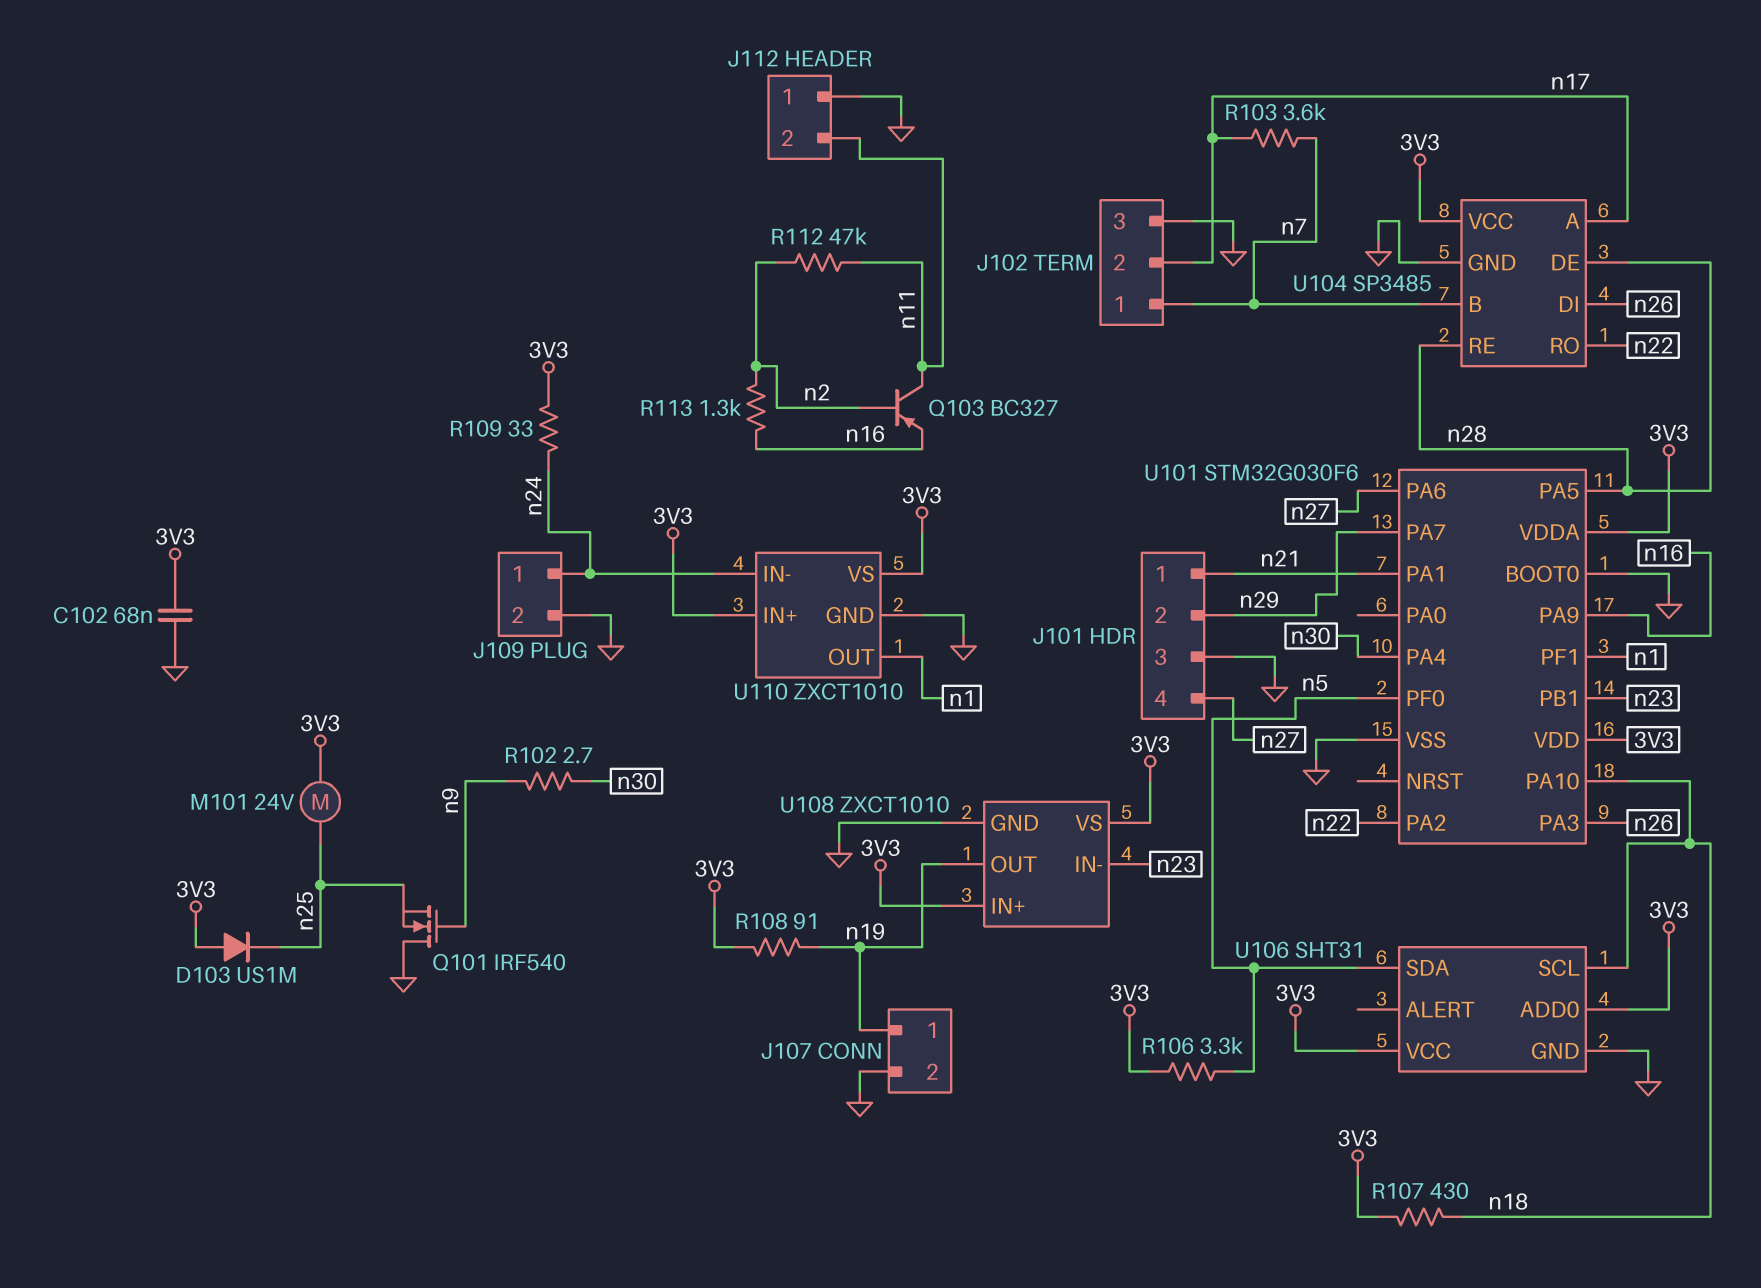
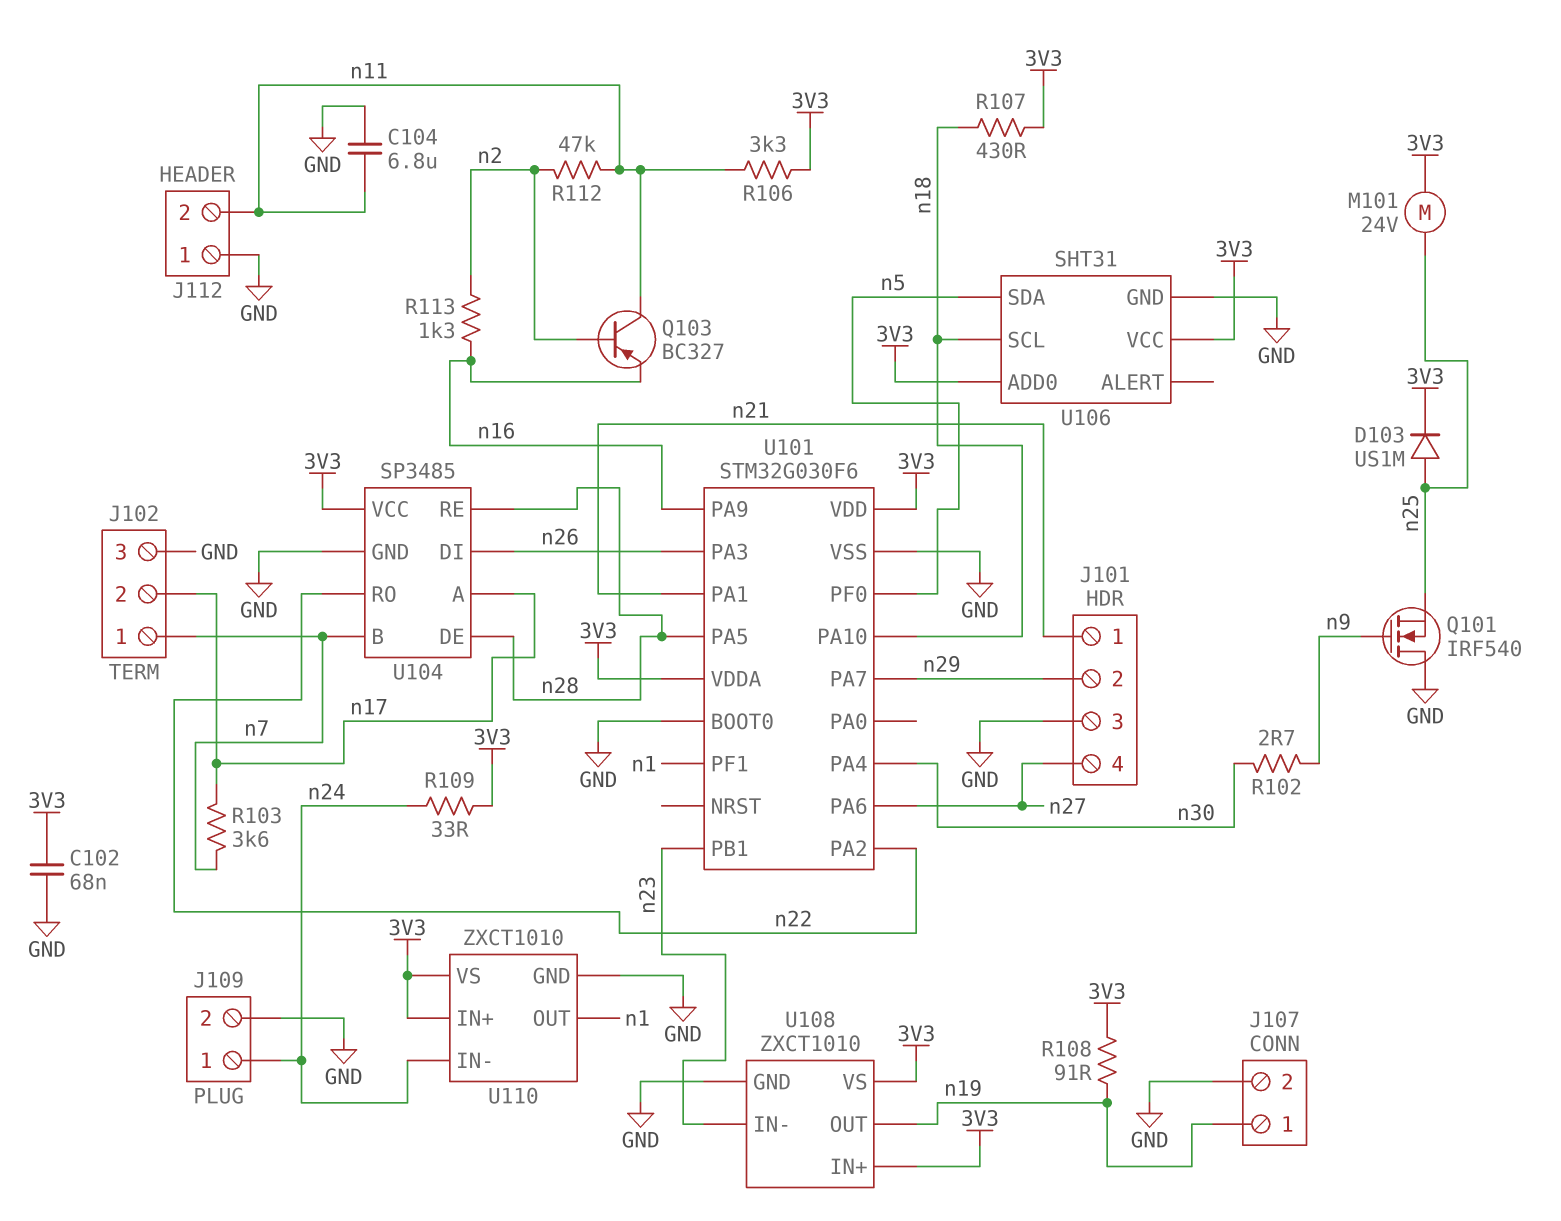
C104: none -> 6.8uF (GND, n11)
D103: diode US1M (A 3V3, K n25) -> diode US1M (A n25, K 3V3)
R106: 3.3k (3V3, n5) -> 3.3k (3V3, n11)

